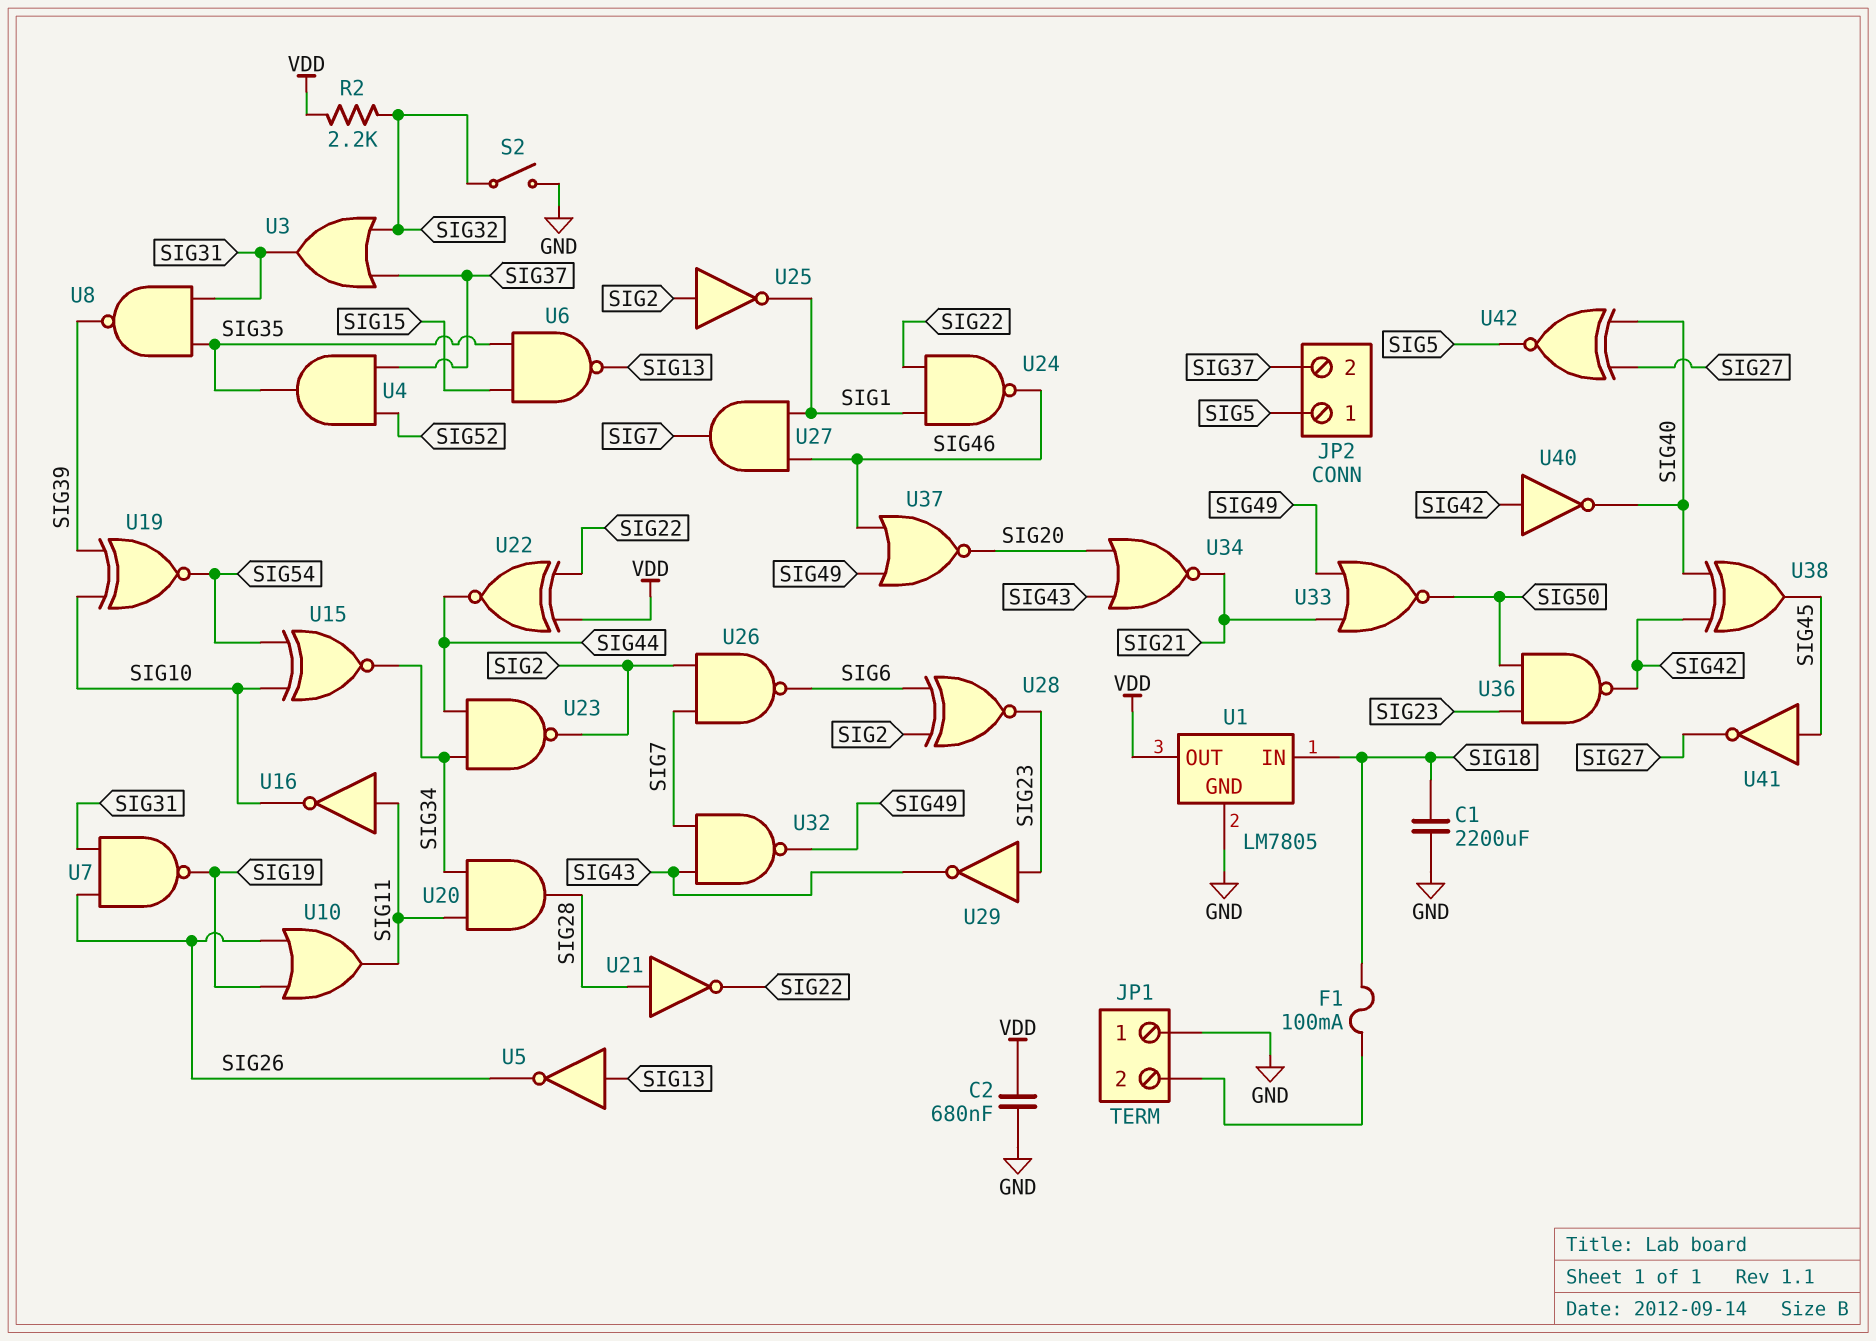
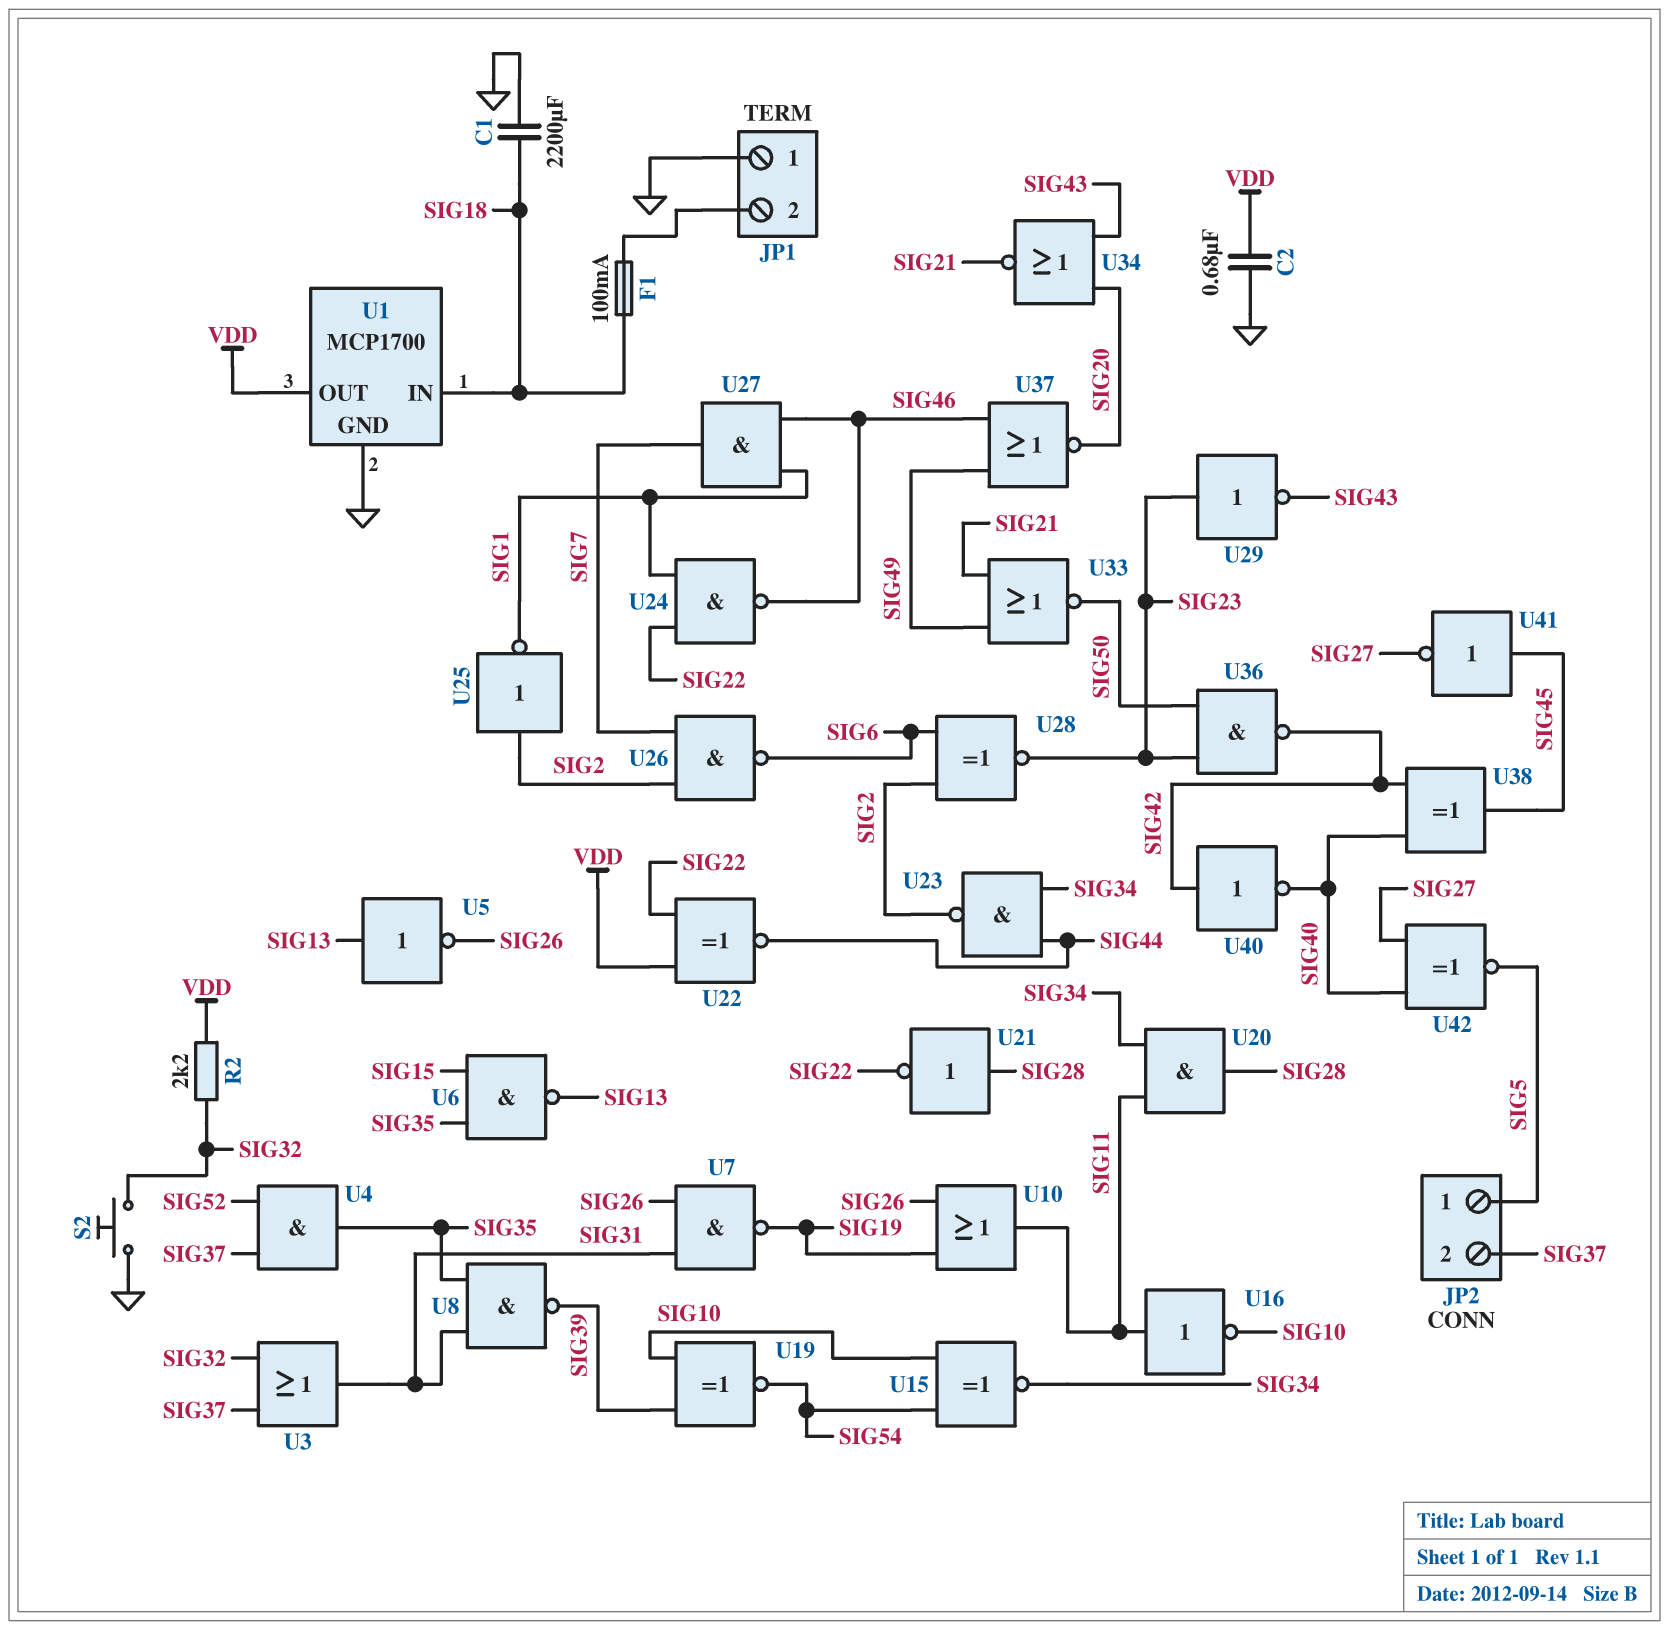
S2: switch (GND, SIG32) -> button (GND, SIG32)
U1: LM7805 -> MCP1700
U32: NAND (in SIG7, in SIG43, out SIG49) -> none

